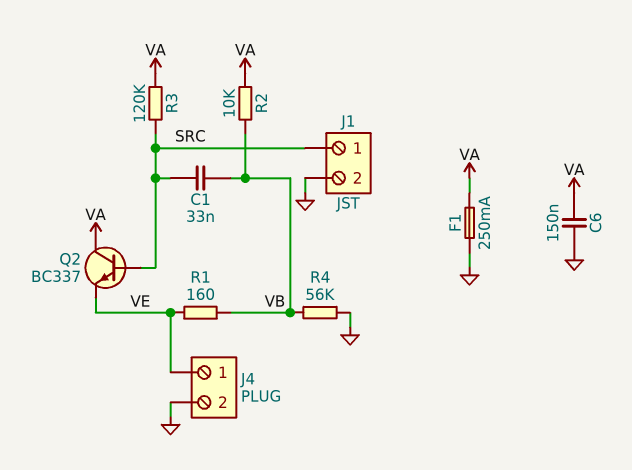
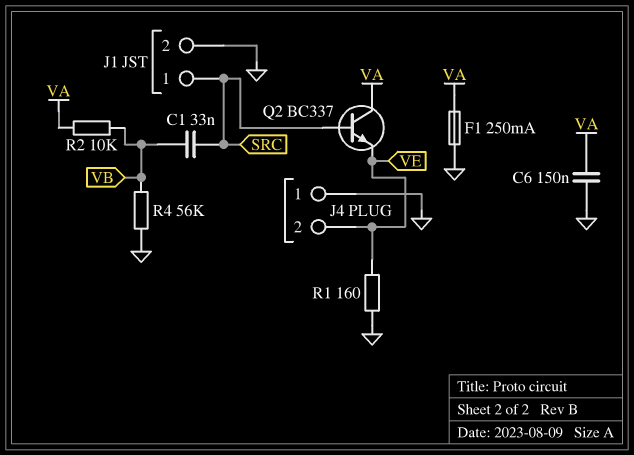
J4 pin 1: VE -> GND
J4 pin 2: GND -> VE
R1: 160 (VB, VE) -> 160 (GND, VE)
R3: 120k (SRC, VA) -> none

